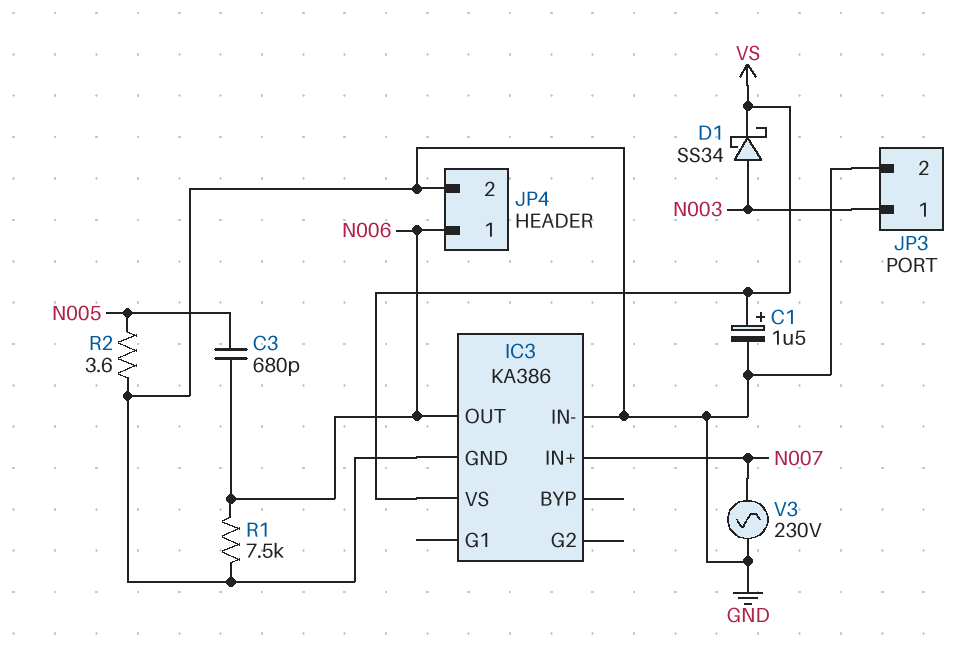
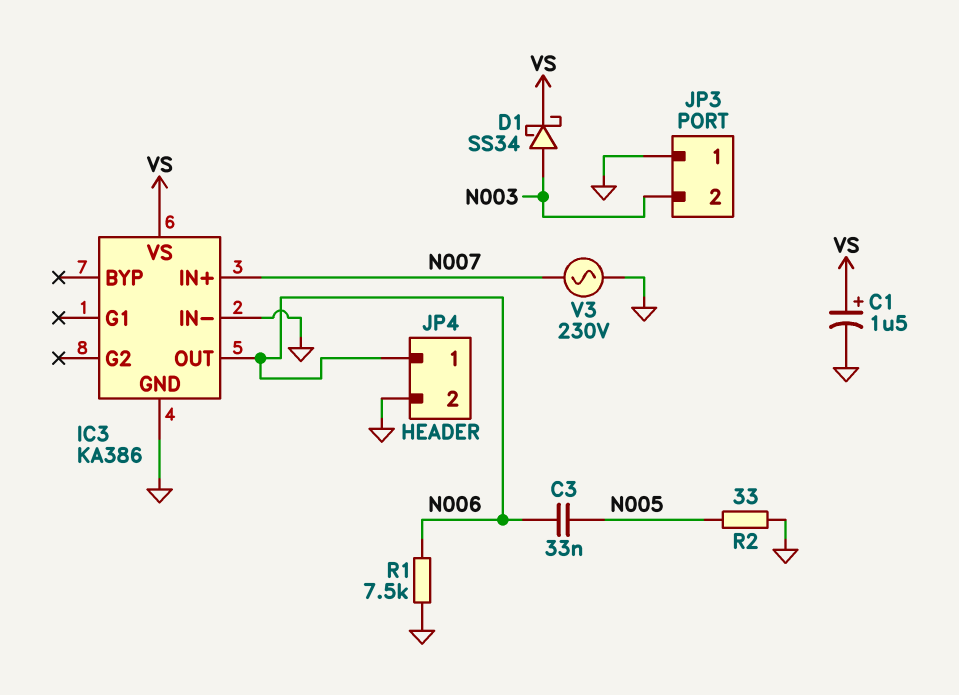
C3: 680pF (N005, N006) -> 33nF (N005, N006)
JP3 pin 1: N003 -> GND
JP3 pin 2: GND -> N003
R2: 3.6 (GND, N005) -> 33 (GND, N005)

